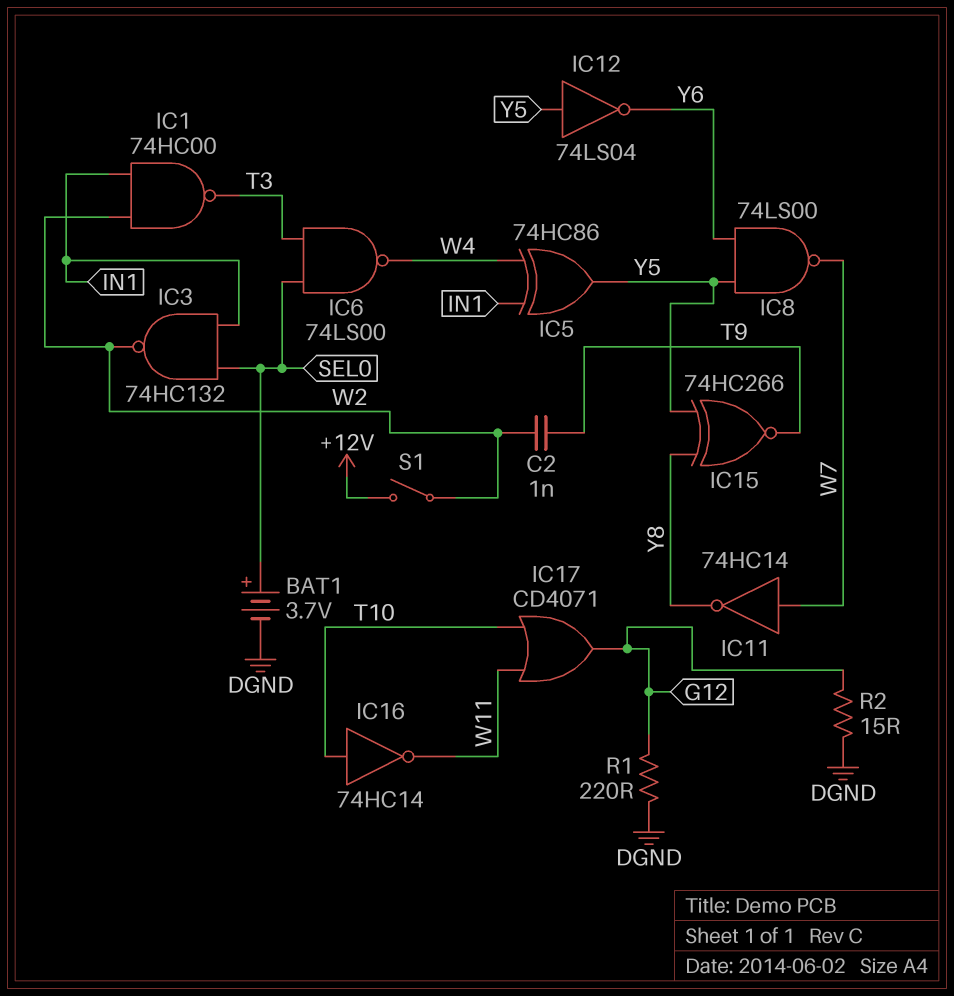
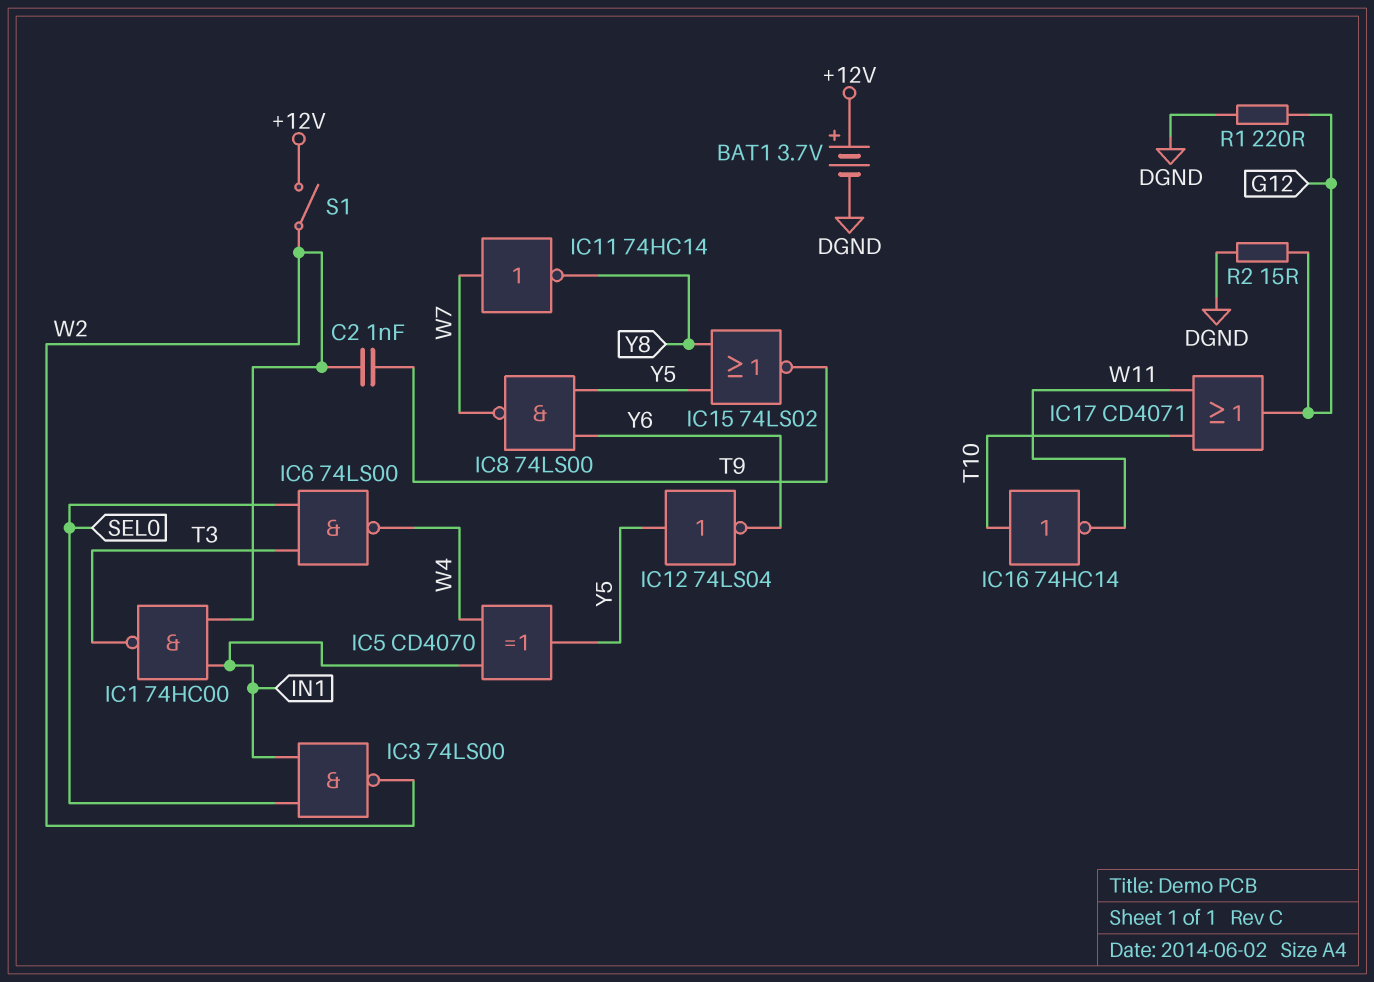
BAT1: 3.7V (plus SEL0, minus DGND) -> 3.7V (plus +12V, minus DGND)
IC3: NAND 74HC132 (in IN1, in SEL0, out W2) -> NAND 74LS00 (in IN1, in SEL0, out W2)
IC5: XOR 74HC86 (in IN1, in W4, out Y5) -> XOR CD4070 (in IN1, in W4, out Y5)
IC15: XNOR 74HC266 (in Y5, in Y8, out T9) -> NOR 74LS02 (in Y5, in Y8, out T9)

